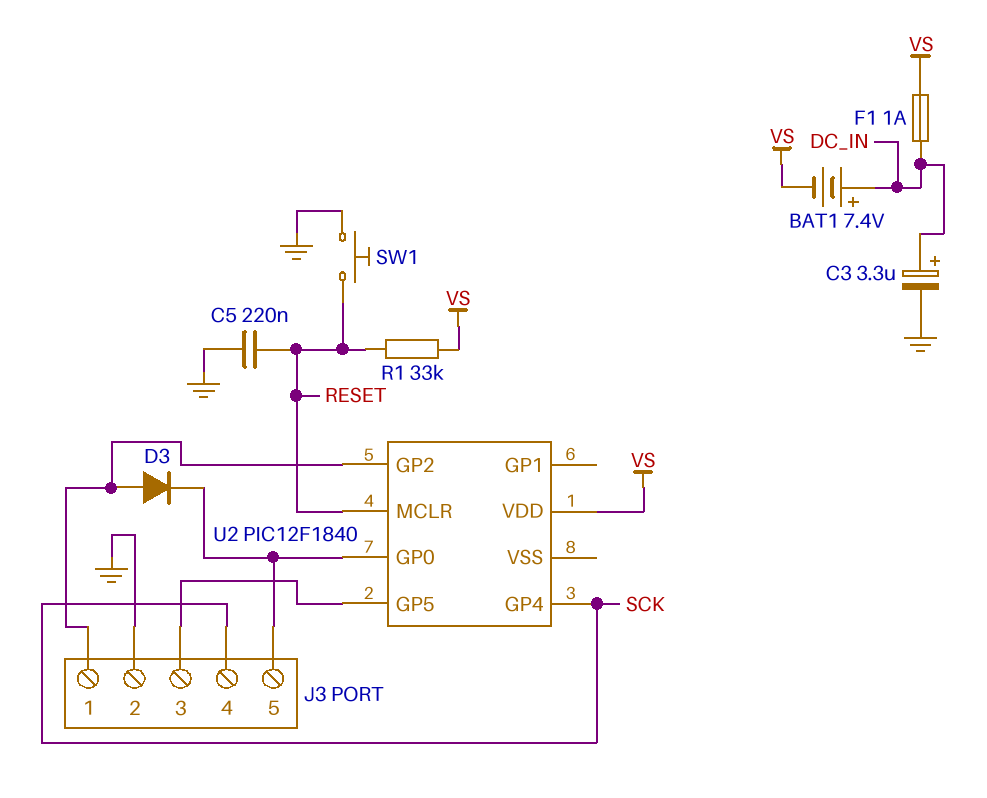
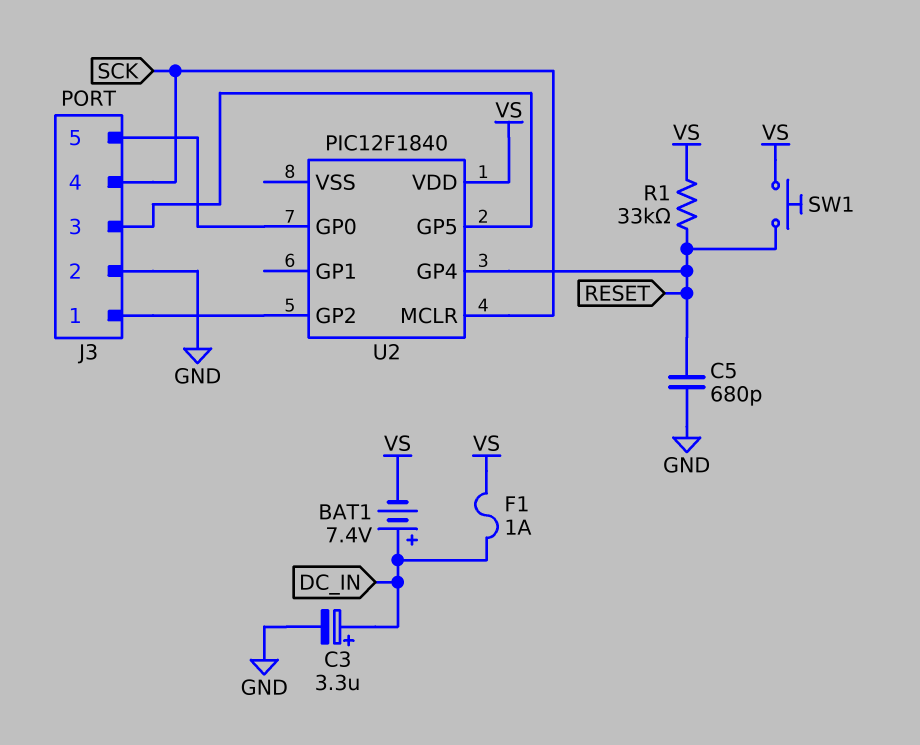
C5: 220nF (GND, RESET) -> 680pF (GND, RESET)
D3: diode (A J3/1, K J3/5) -> none
SW1: button (GND, RESET) -> button (RESET, VS)
U2 pin GP4: SCK -> RESET
U2 pin MCLR: RESET -> SCK

